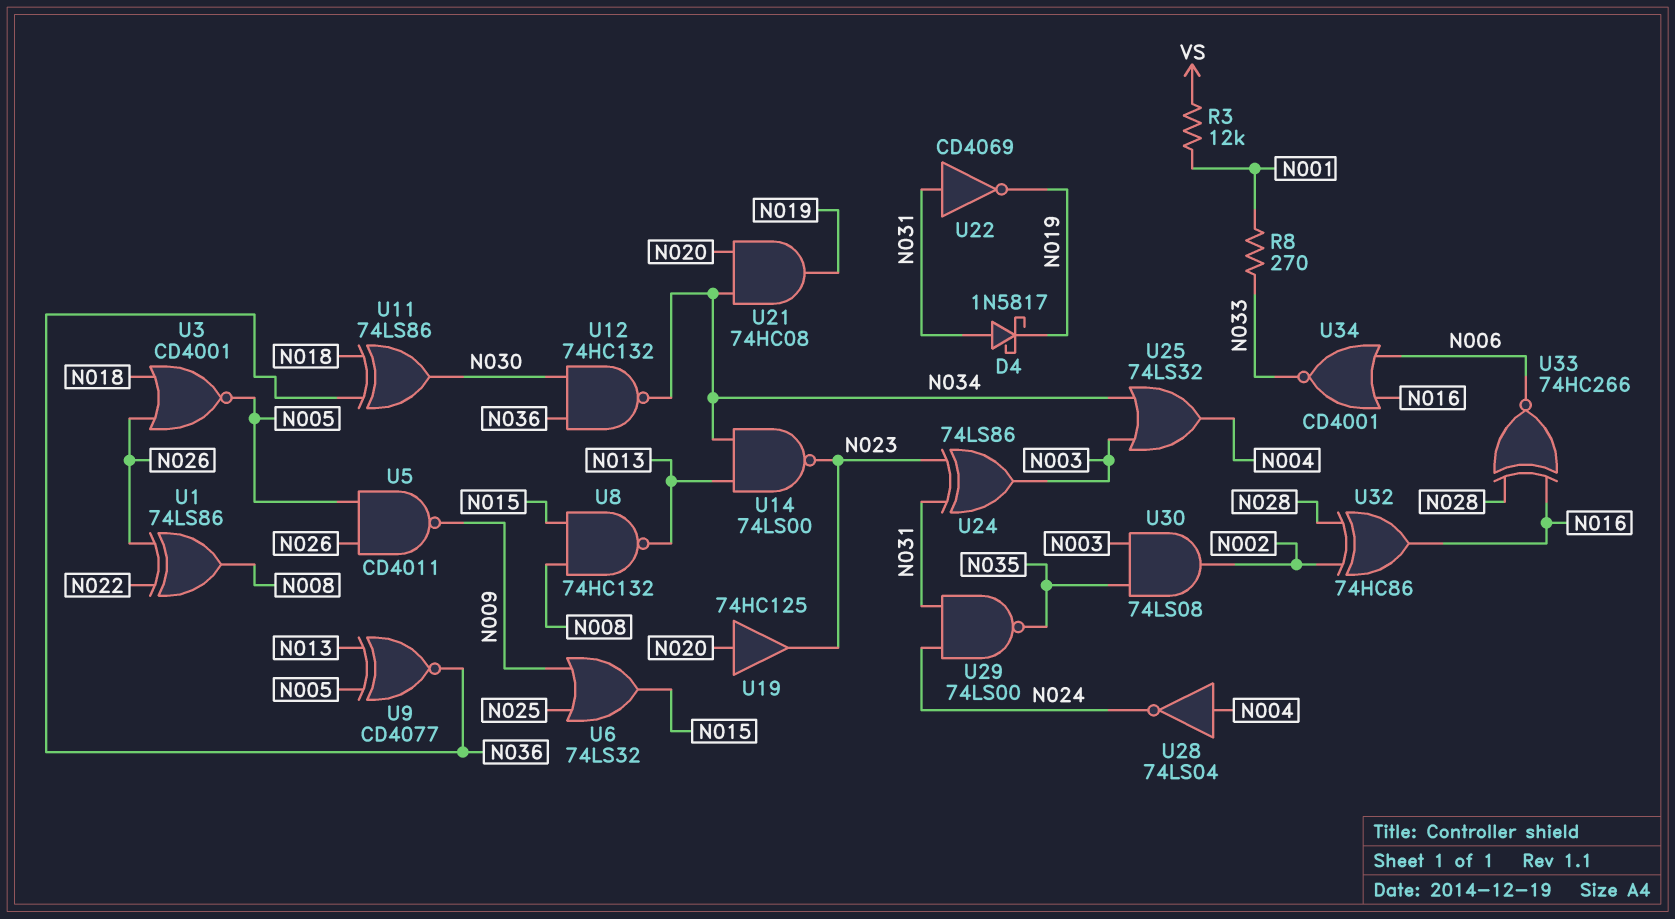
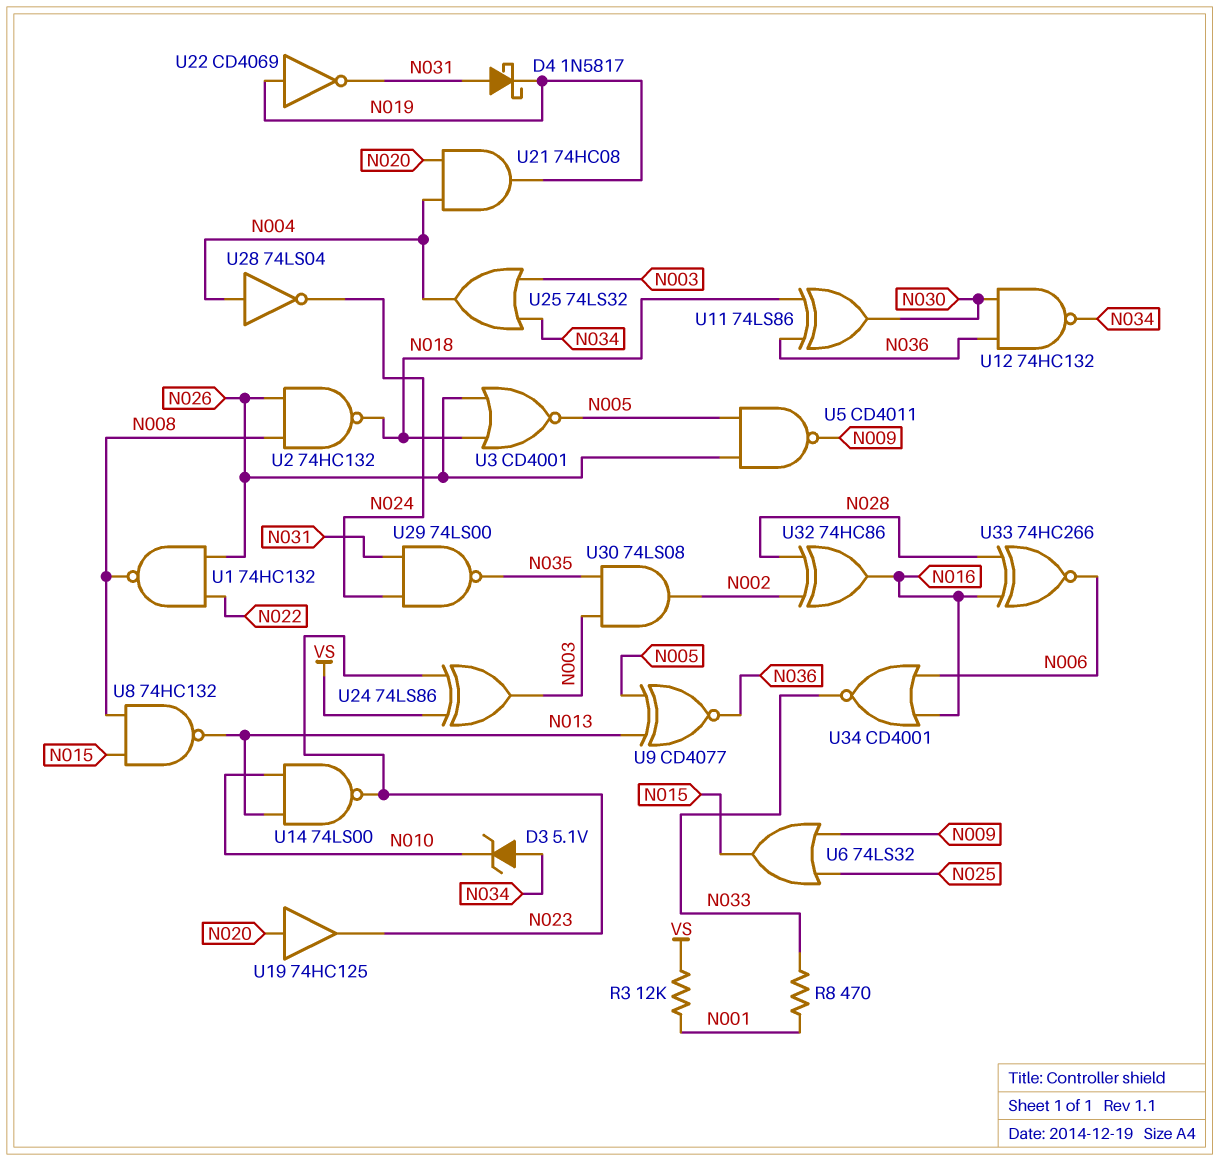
D3: none -> zener 5.1V (A N034, K N010)
R8: 270 (N001, N033) -> 470 (N001, N033)
U1: XOR 74LS86 (in N022, in N026, out N008) -> NAND 74HC132 (in N022, in N026, out N008)
U2: none -> NAND 74HC132 (in N008, in N026, out N018)
U14: NAND 74LS00 (in N013, in N034, out N023) -> NAND 74LS00 (in N010, in N013, out N023)
U21: AND 74HC08 (in N020, in N034, out N019) -> AND 74HC08 (in N004, in N020, out N019)
U22: NOT CD4069 (in N031, out N019) -> NOT CD4069 (in N019, out N031)
U24: XOR 74LS86 (in N023, in N031, out N003) -> XOR 74LS86 (in N023, in VS, out N003)

